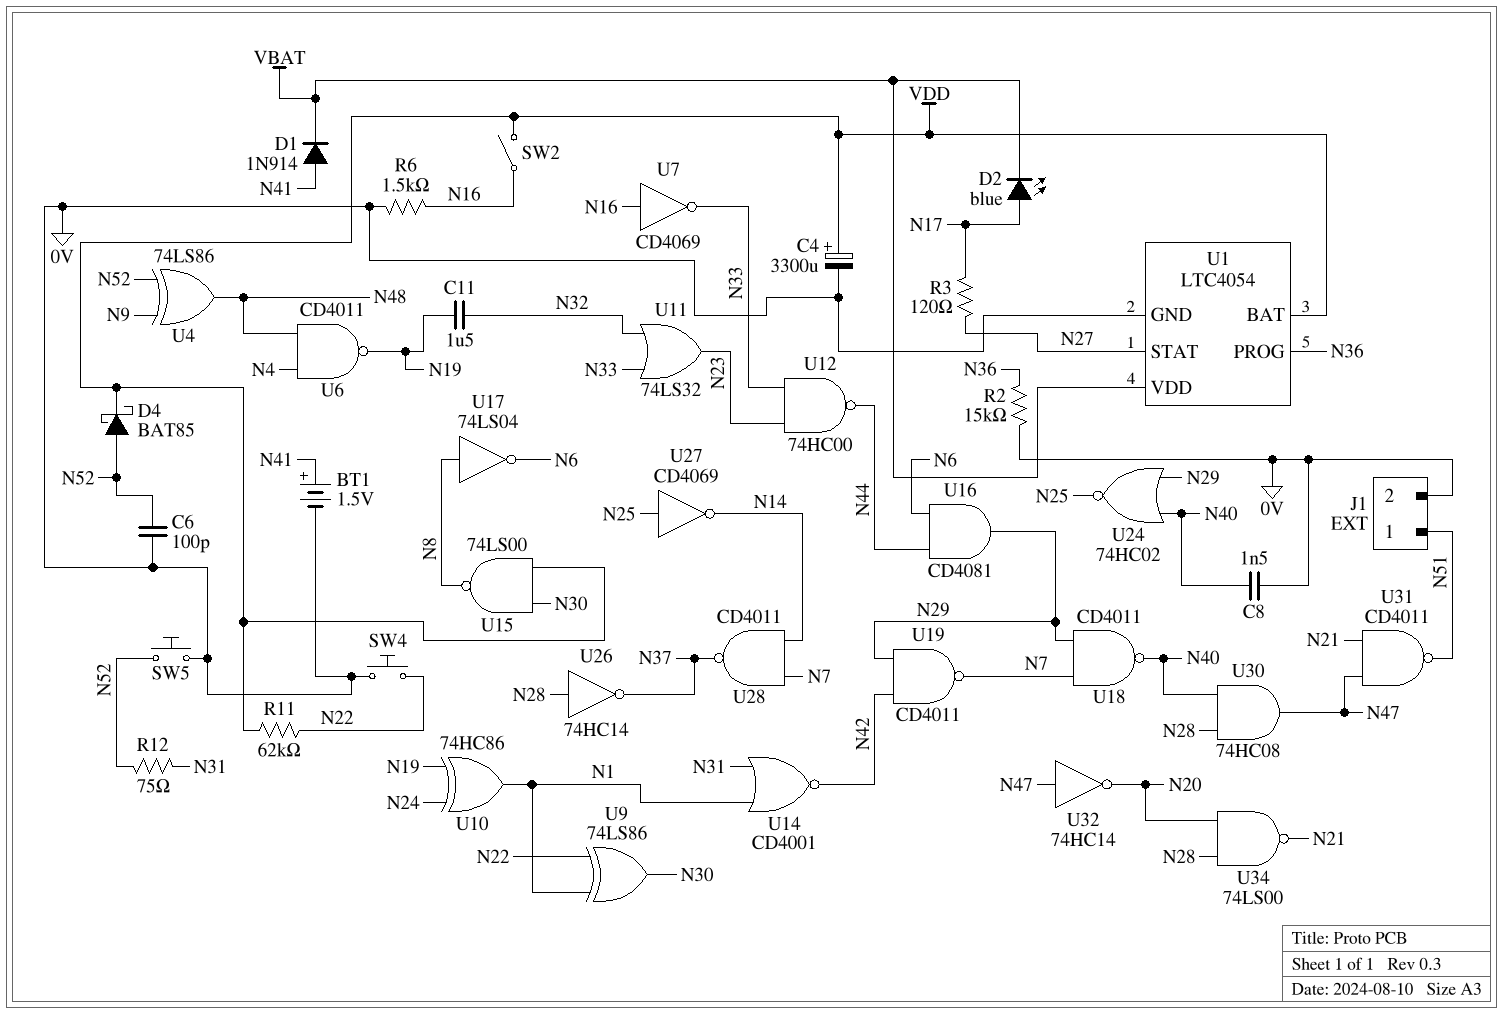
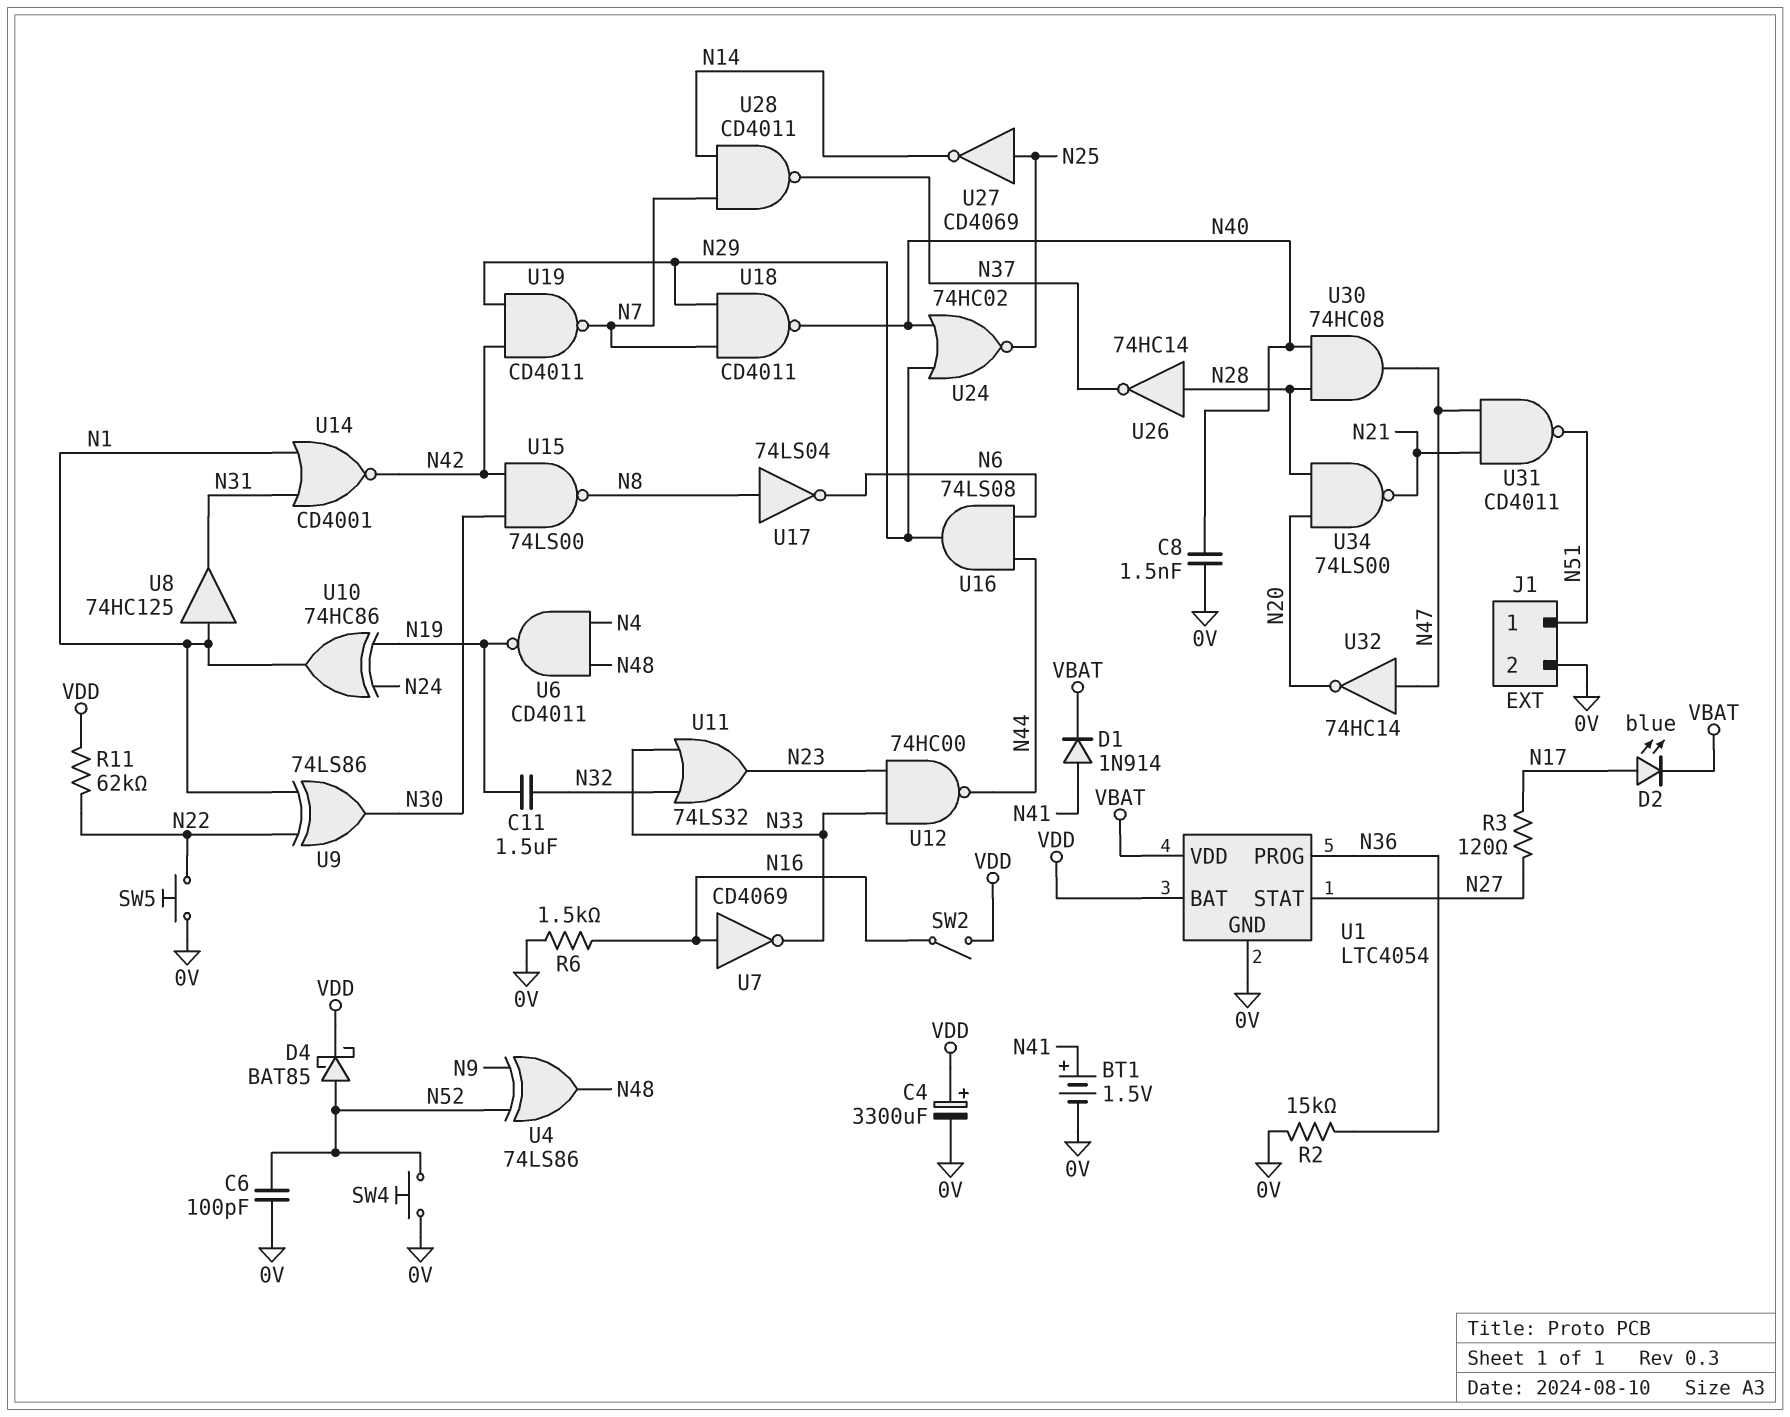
R12: 75 (N31, N52) -> none
SW4: button (0V, N22) -> button (0V, N52)
SW5: button (0V, N52) -> button (0V, N22)
U8: none -> buffer 74HC125 (in N1, out N31)
U15: NAND 74LS00 (in N30, in VDD, out N8) -> NAND 74LS00 (in N30, in N42, out N8)
U16: AND CD4081 (in N6, in N44, out N29) -> AND 74LS08 (in N6, in N44, out N29)

